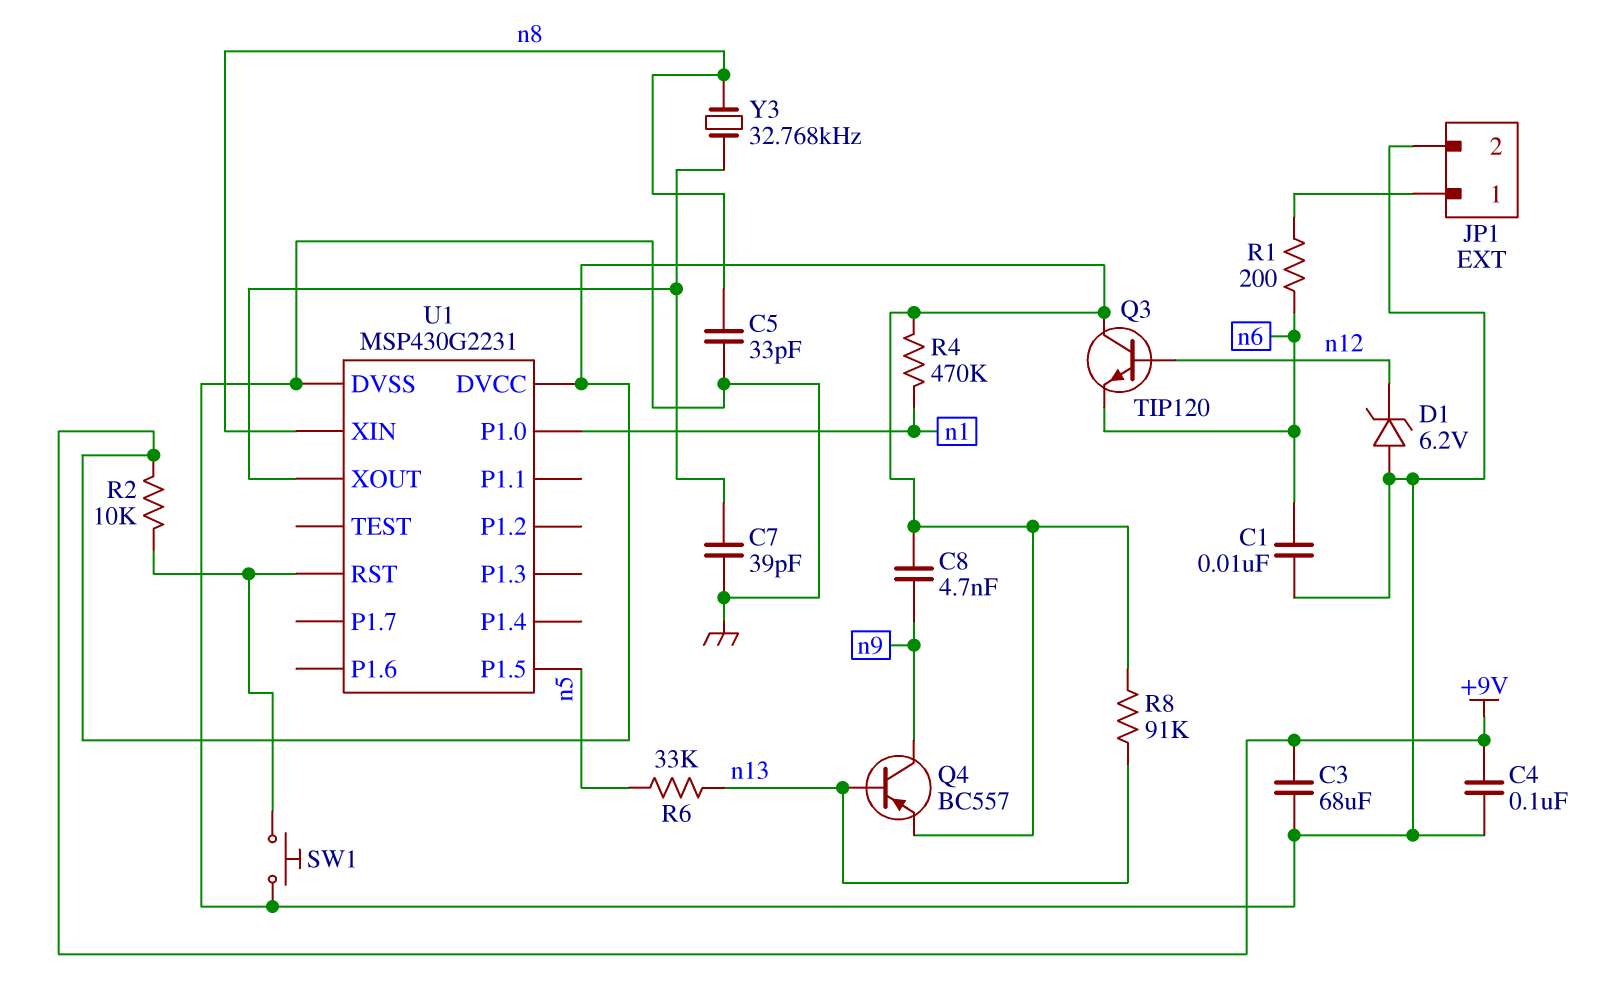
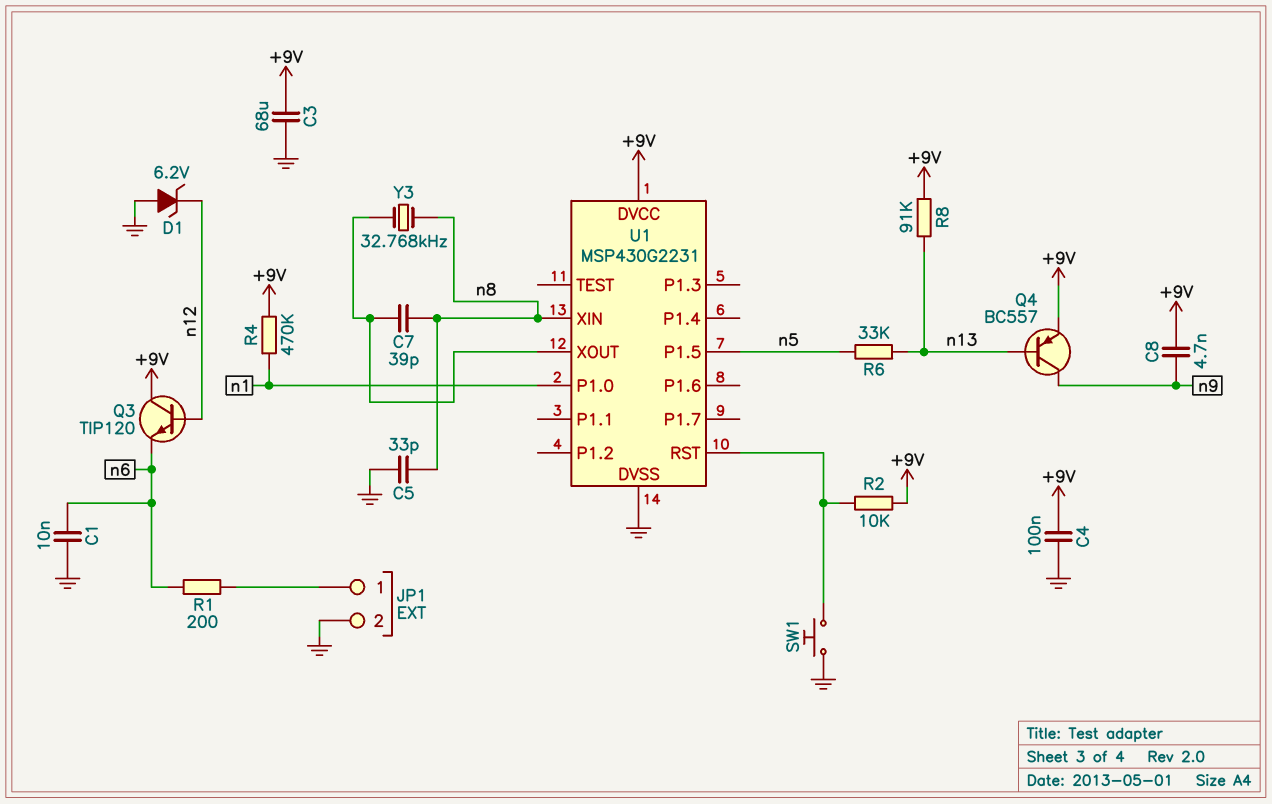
C7: 39pF (GND, U1/XOUT) -> 39pF (U1/XOUT, n8)

